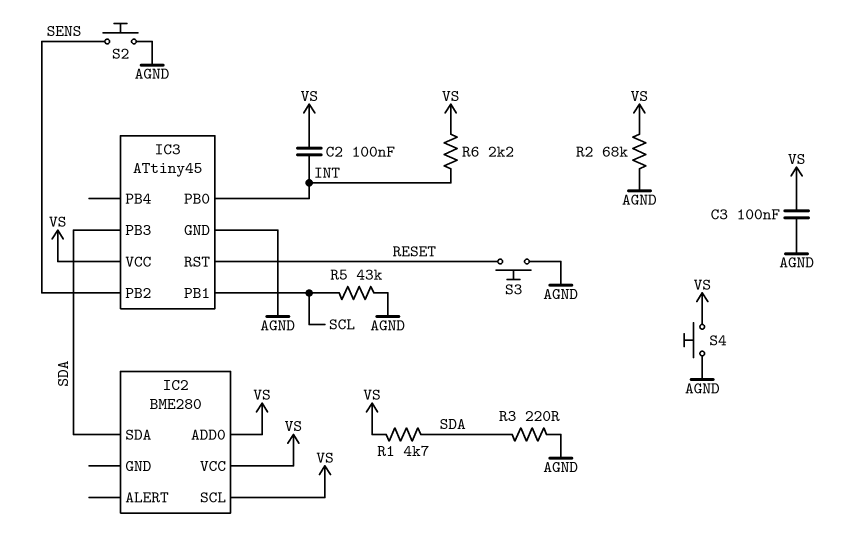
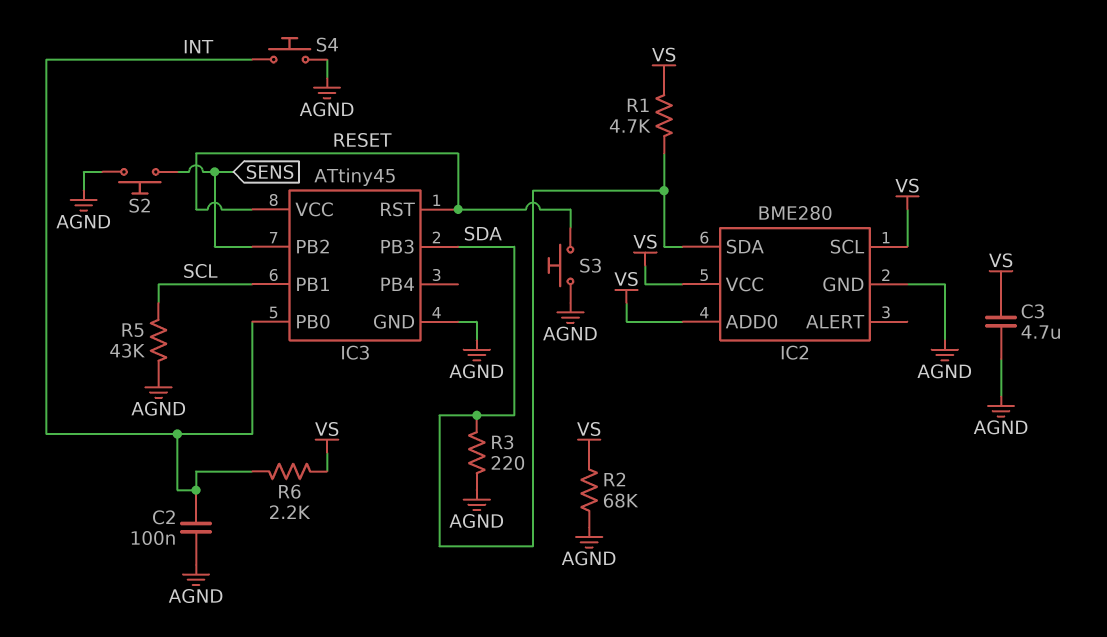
C2: 100nF (INT, VS) -> 100nF (AGND, INT)
C3: 100nF (AGND, VS) -> 4.7uF (AGND, VS)
IC2 pin GND: none -> AGND
IC3 pin VCC: VS -> RESET
S4: button (AGND, VS) -> button (AGND, INT)

